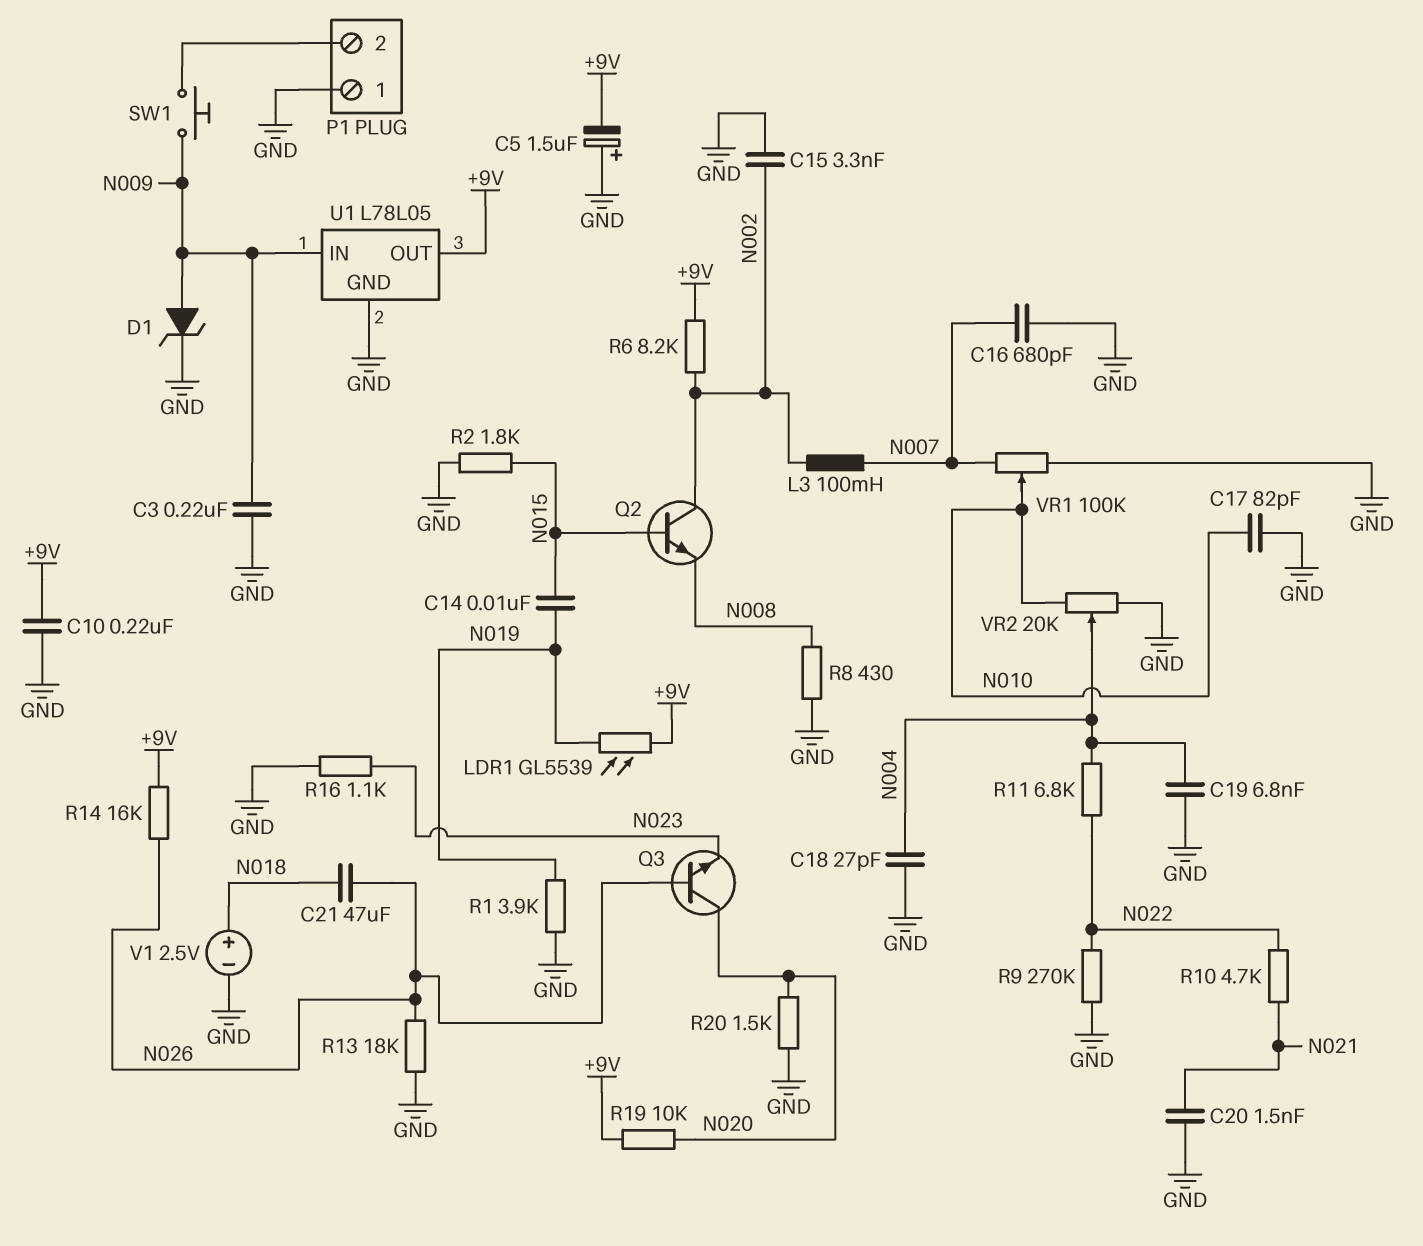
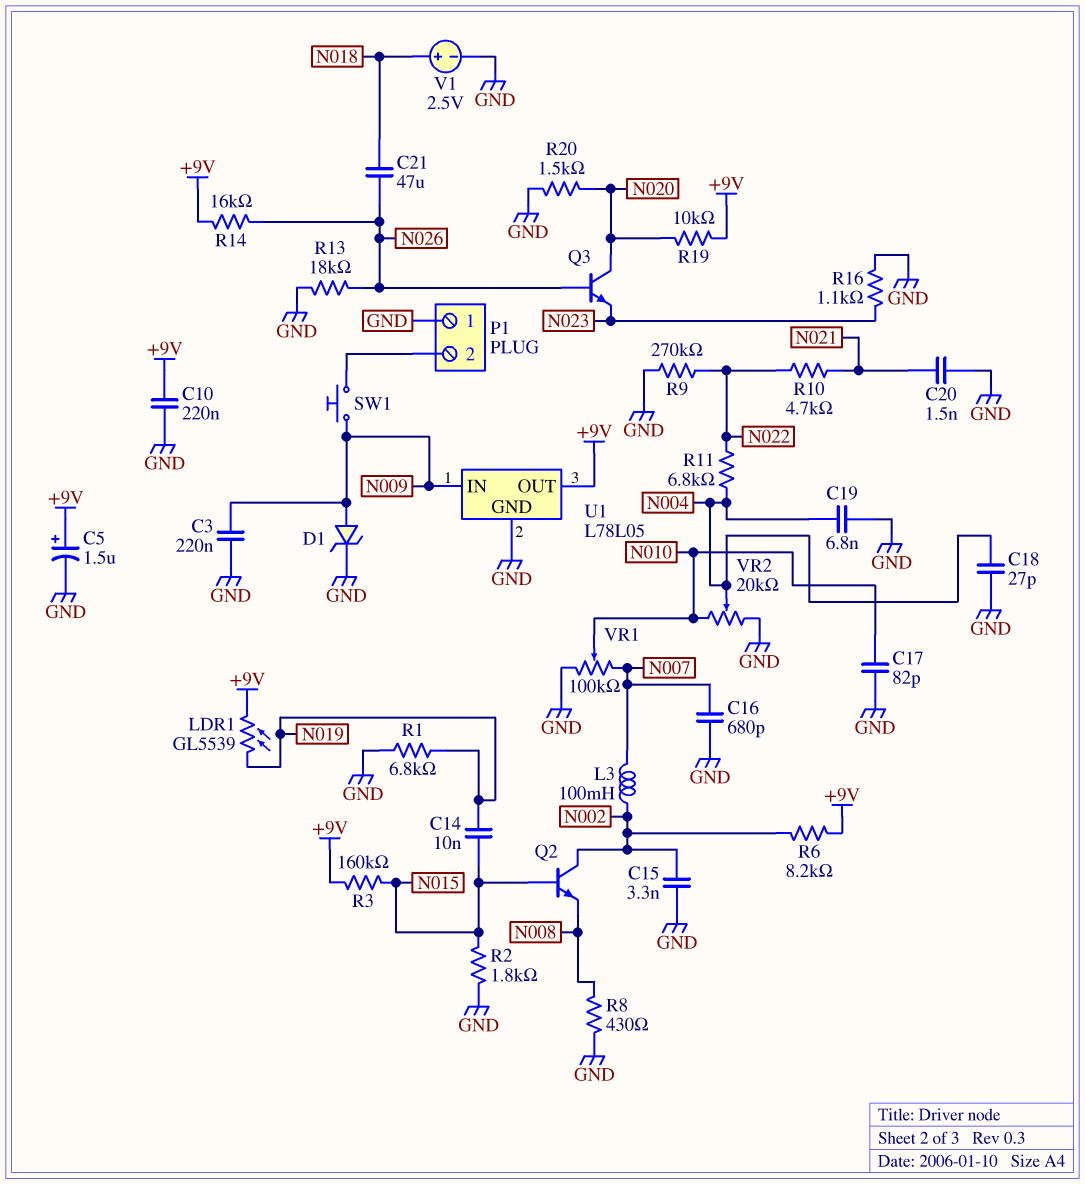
C5: 1.5uF (plus GND, minus +9V) -> 1.5uF (plus +9V, minus GND)
R1: 3.9k (GND, N019) -> 6.8k (GND, N019)
R3: none -> 160k (+9V, N015)

